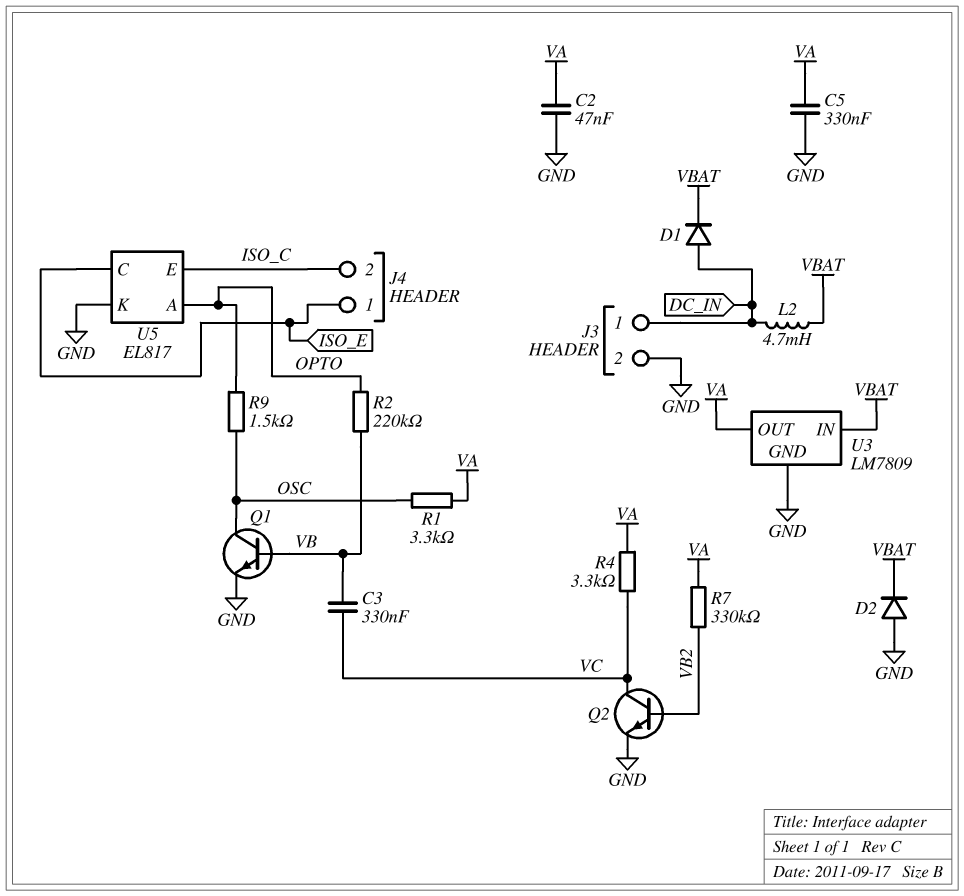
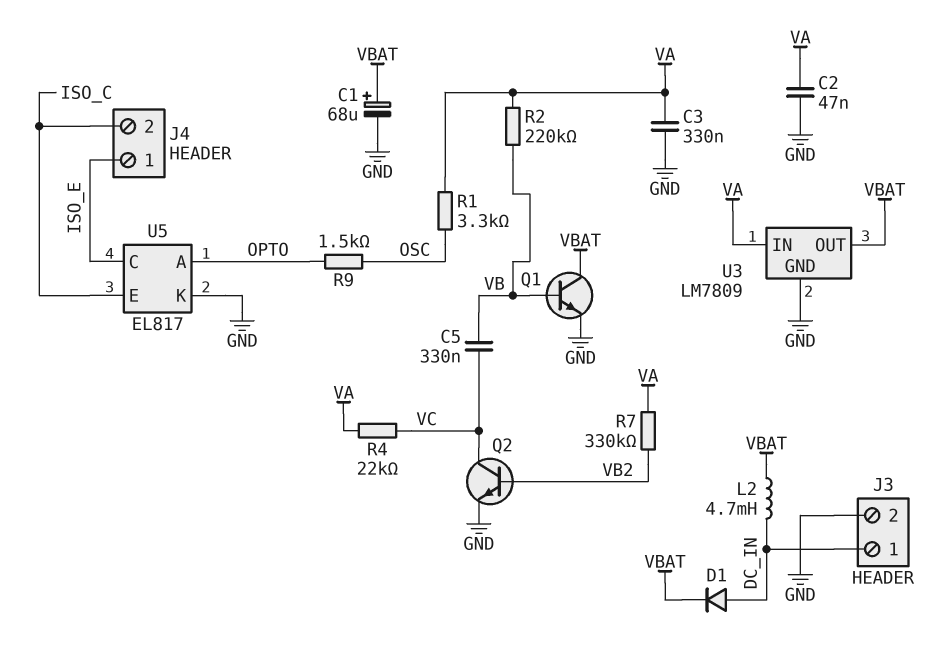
C1: none -> 68uF (plus VBAT, minus GND)
C3: 330nF (VB, VC) -> 330nF (GND, VA)
C5: 330nF (GND, VA) -> 330nF (VB, VC)
D2: diode (A GND, K VBAT) -> none
Q1: NPN (B VB, C OSC, E GND) -> NPN (B VB, C VBAT, E GND)
R2: 220k (OPTO, VB) -> 220k (VA, VB)
R4: 3.3k (VA, VC) -> 22k (VA, VC)
U3 pin IN: VBAT -> VA
U3 pin OUT: VA -> VBAT

